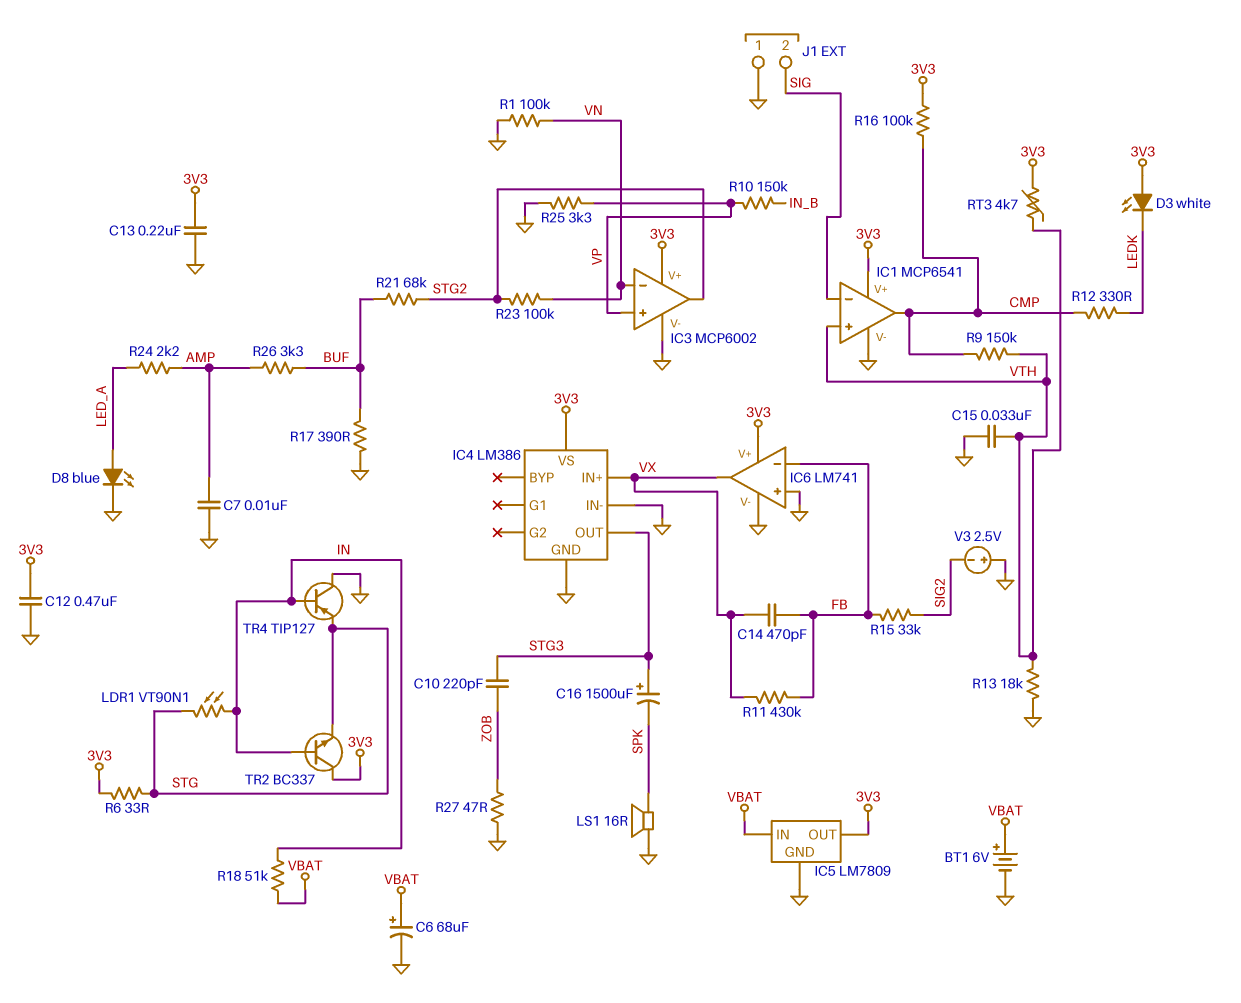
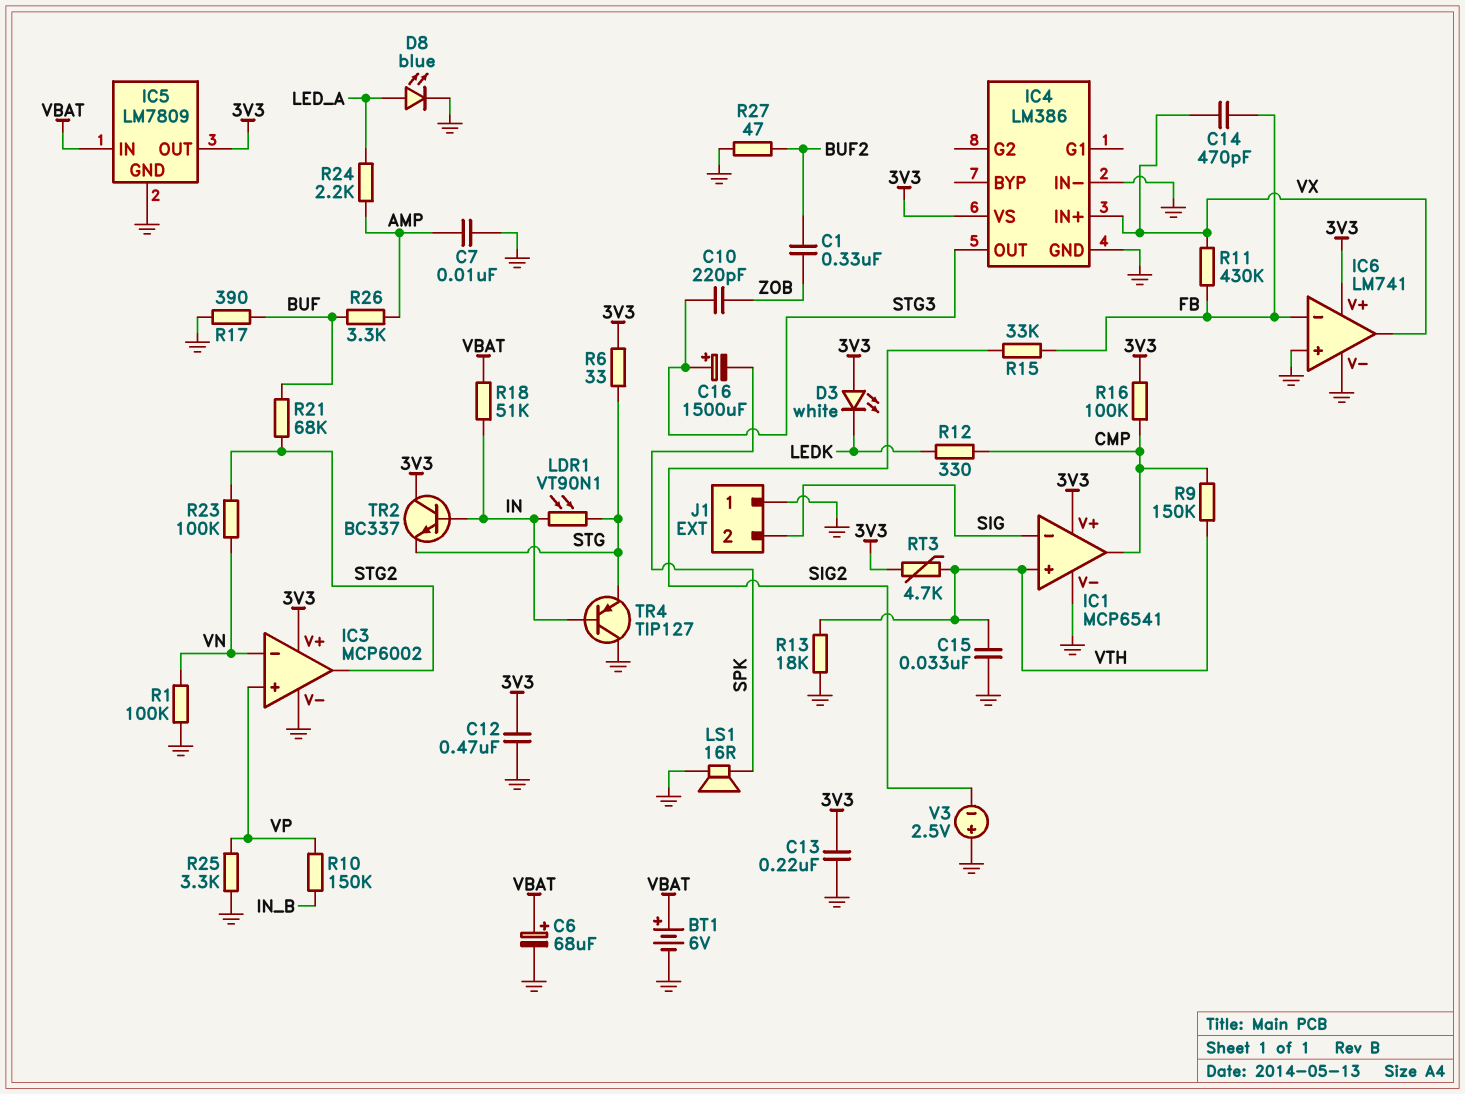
C1: none -> 330nF (BUF2, ZOB)
R27: 47 (GND, ZOB) -> 47 (BUF2, GND)

